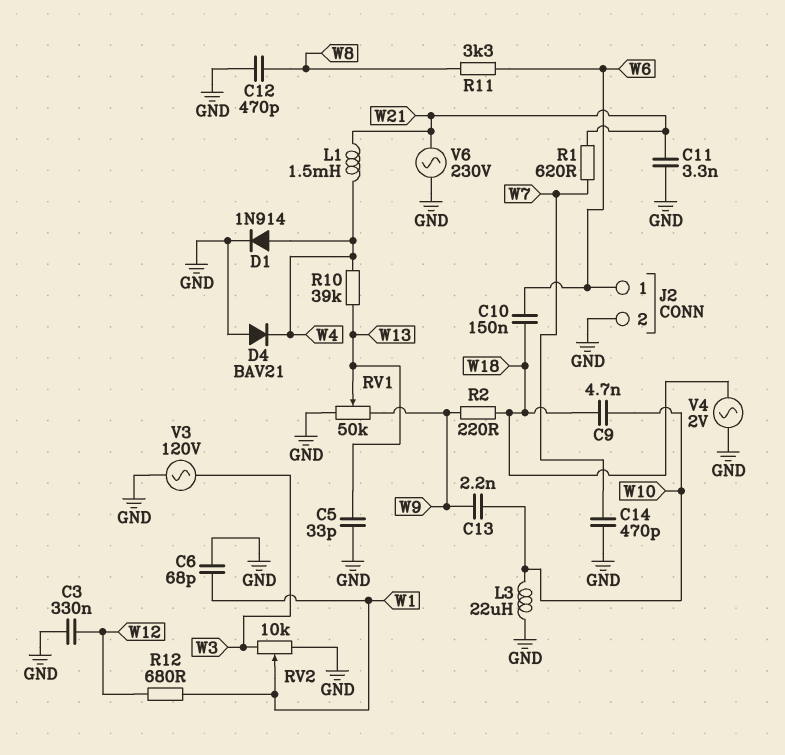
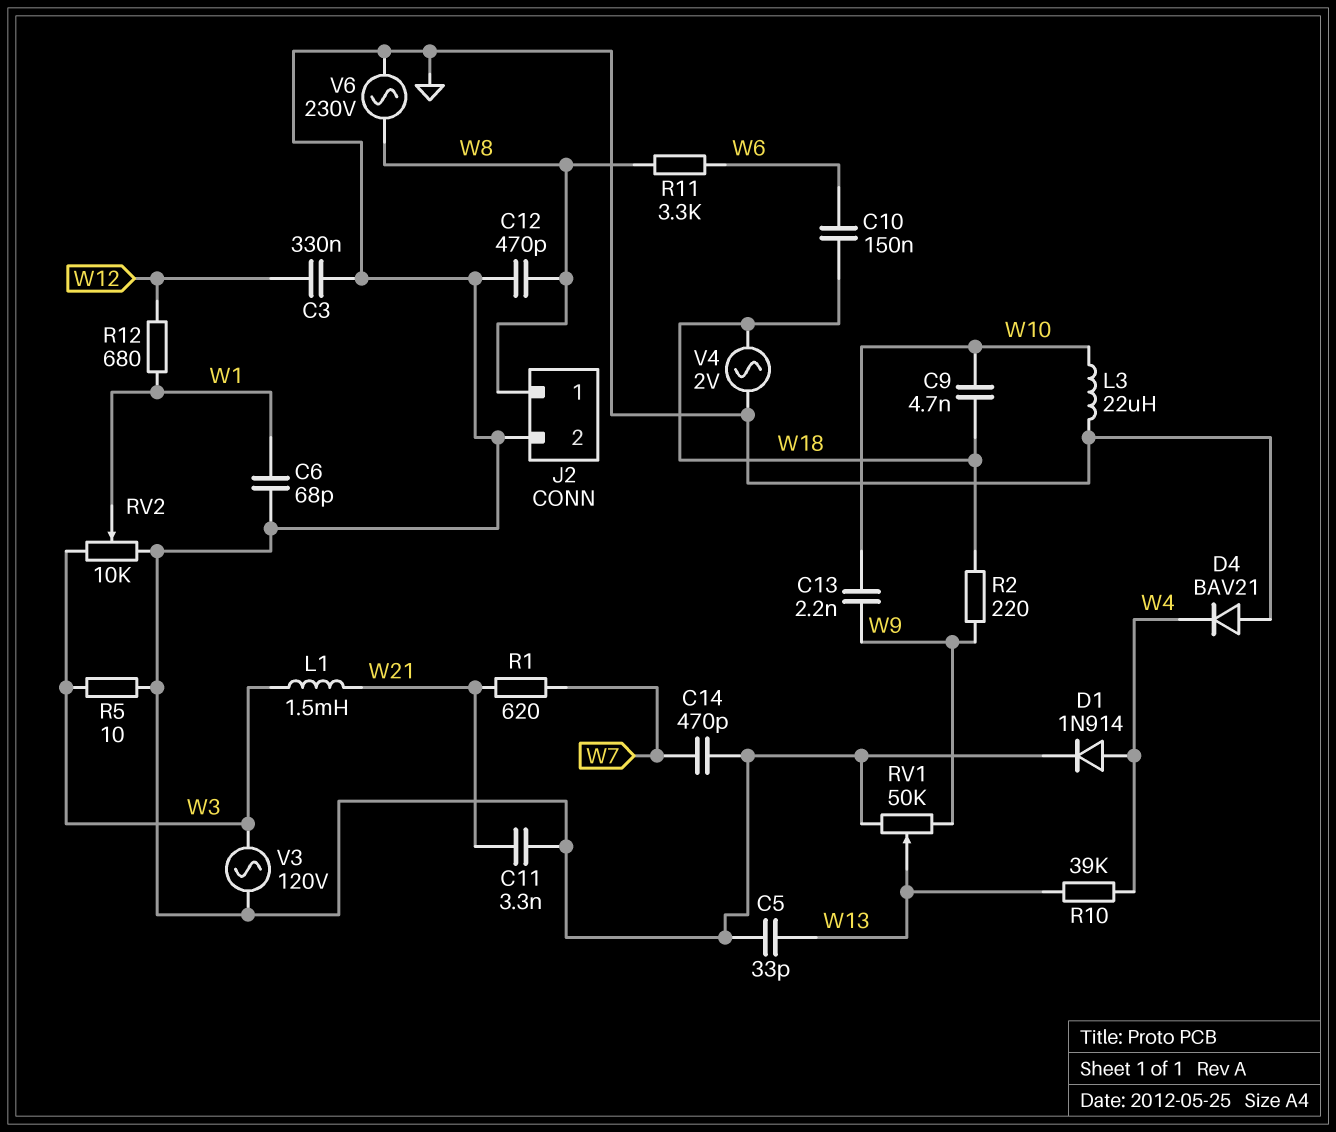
J2 pin 1: W6 -> W8
L1: 1.5mH (W4, W21) -> 1.5mH (W3, W21)
R5: none -> 10 (GND, W3)
V6: AC 230V (GND, W21) -> AC 230V (GND, W8)

